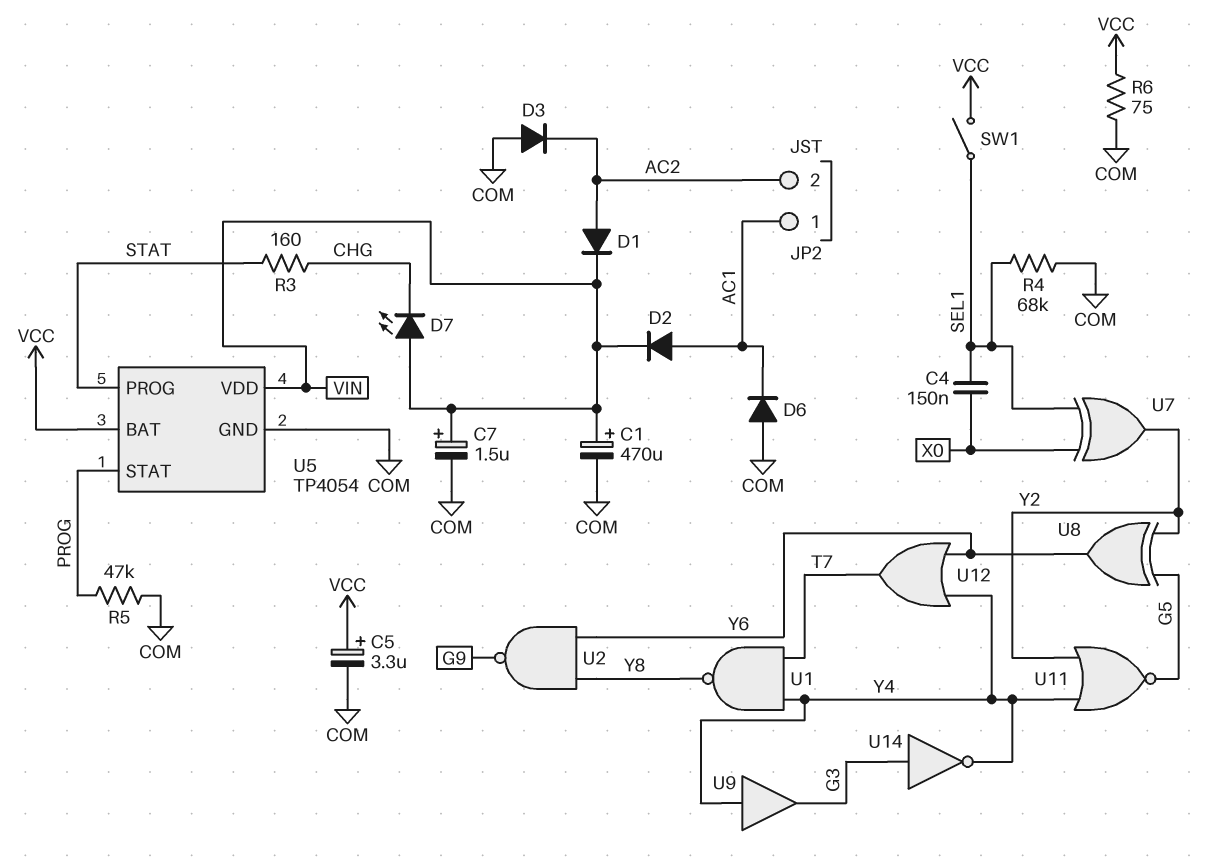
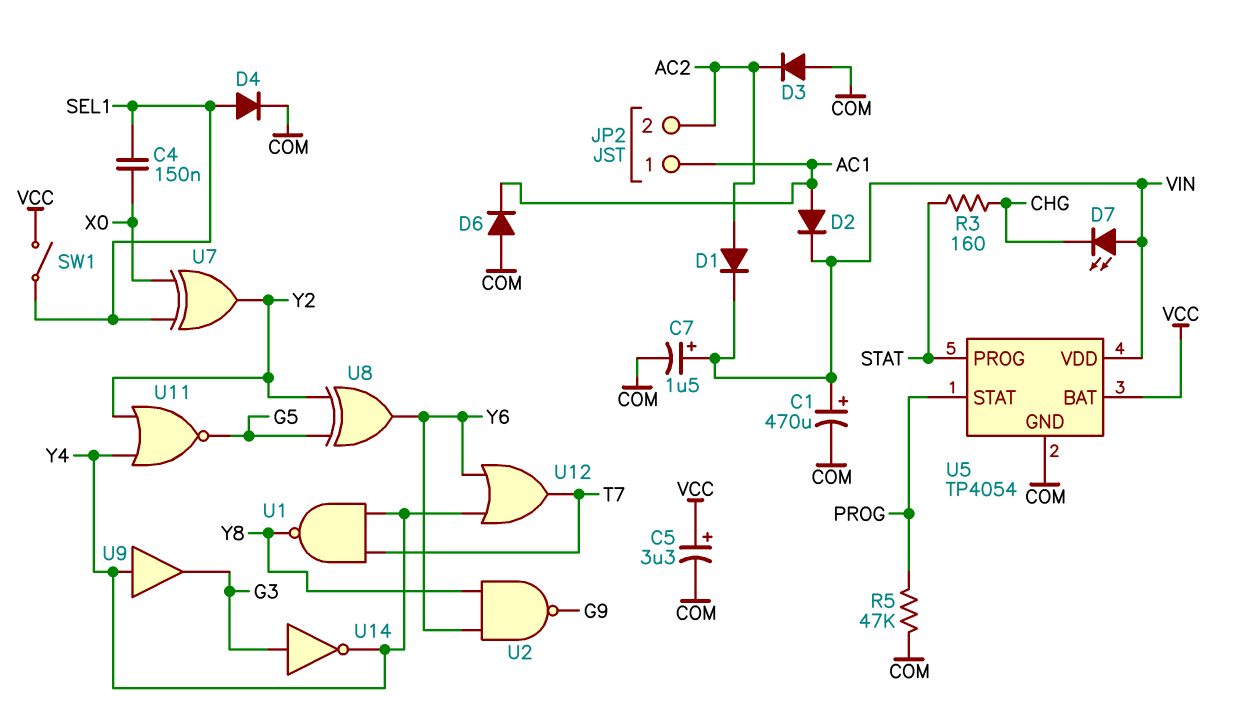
D4: none -> diode (A SEL1, K COM)
R4: 68k (COM, SEL1) -> none
R6: 75 (COM, VCC) -> none

